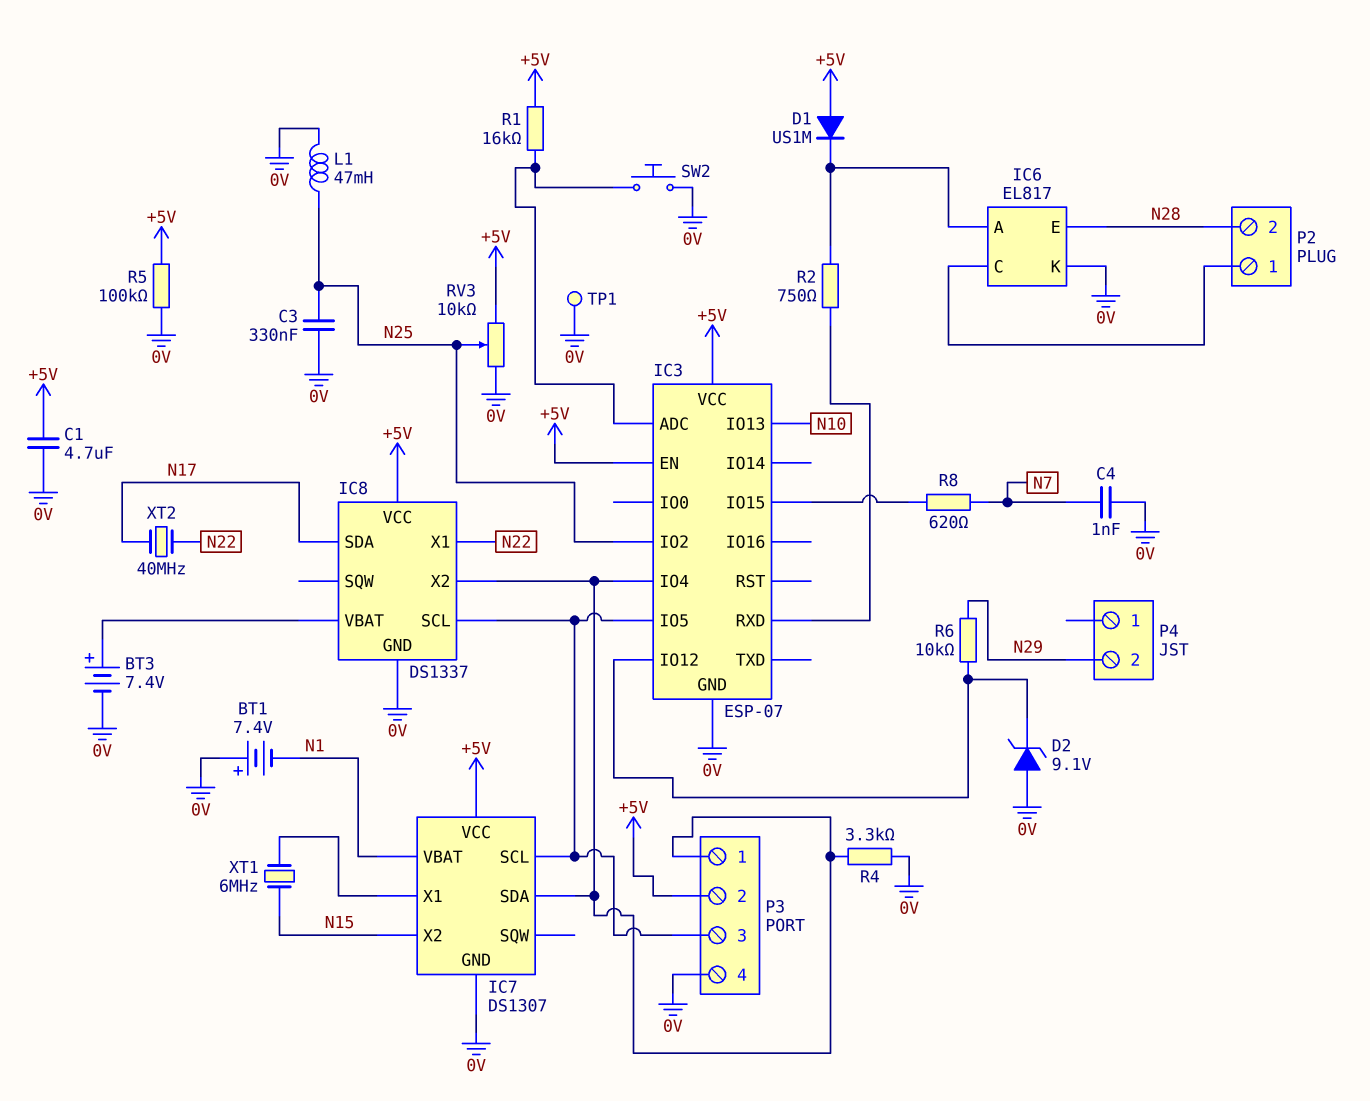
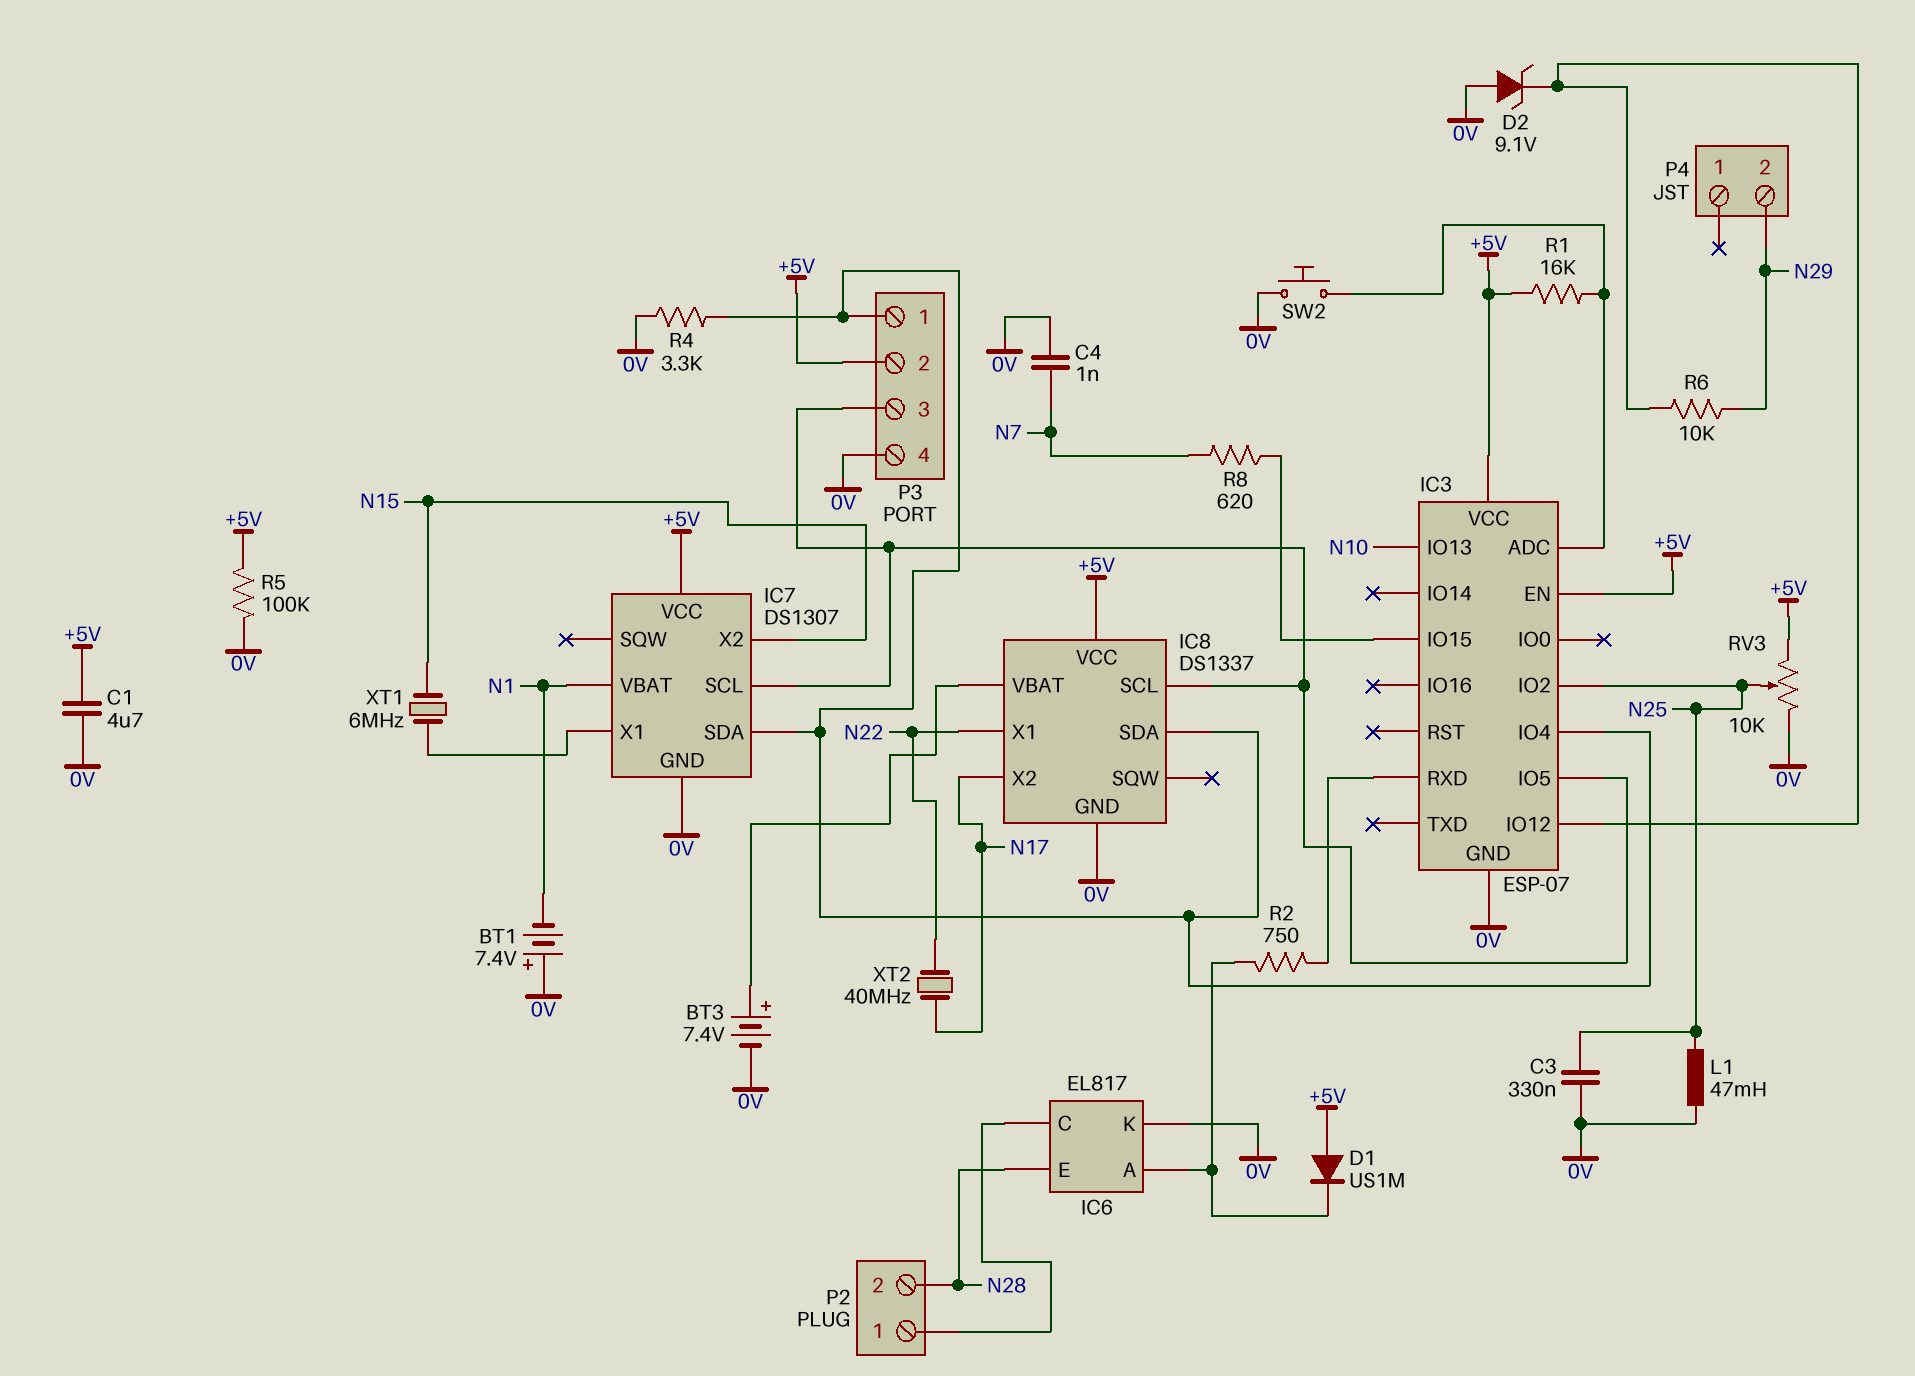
IC8 pin SDA: N17 -> IC3/IO4
IC8 pin X2: IC3/IO4 -> N17
TP1: test point (0V) -> none

